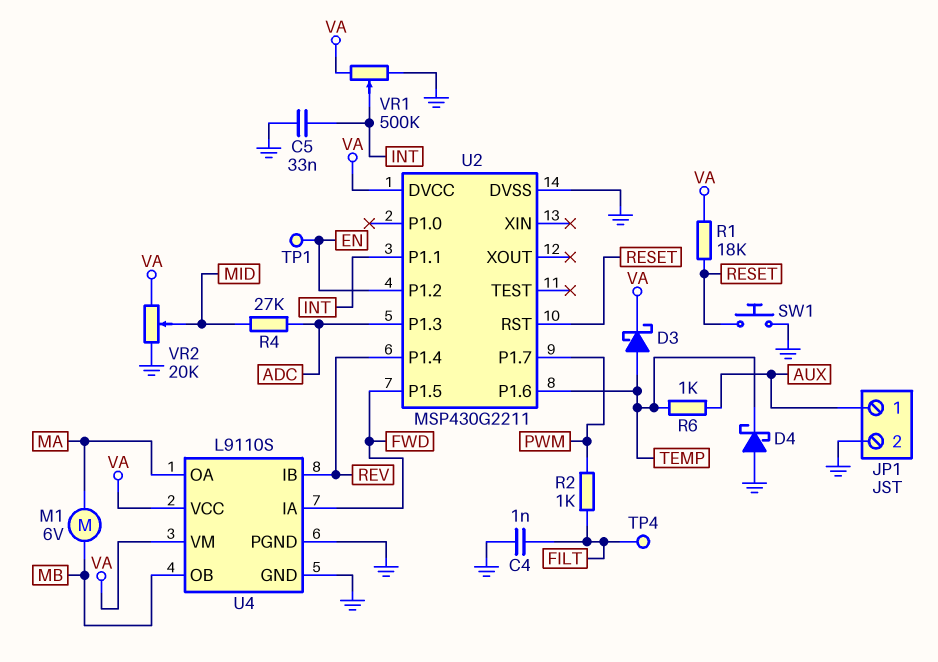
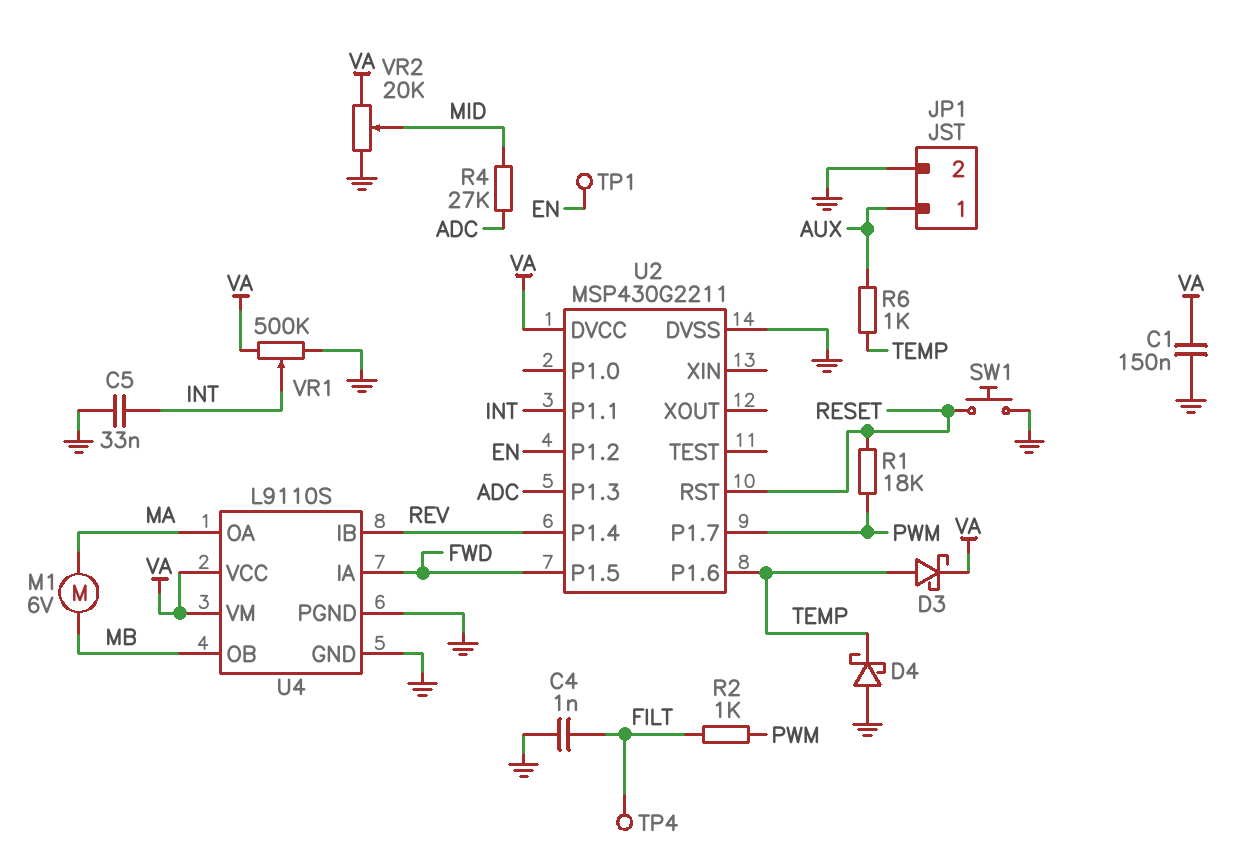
C1: none -> 150nF (GND, VA)
R1: 18k (RESET, VA) -> 18k (PWM, RESET)

